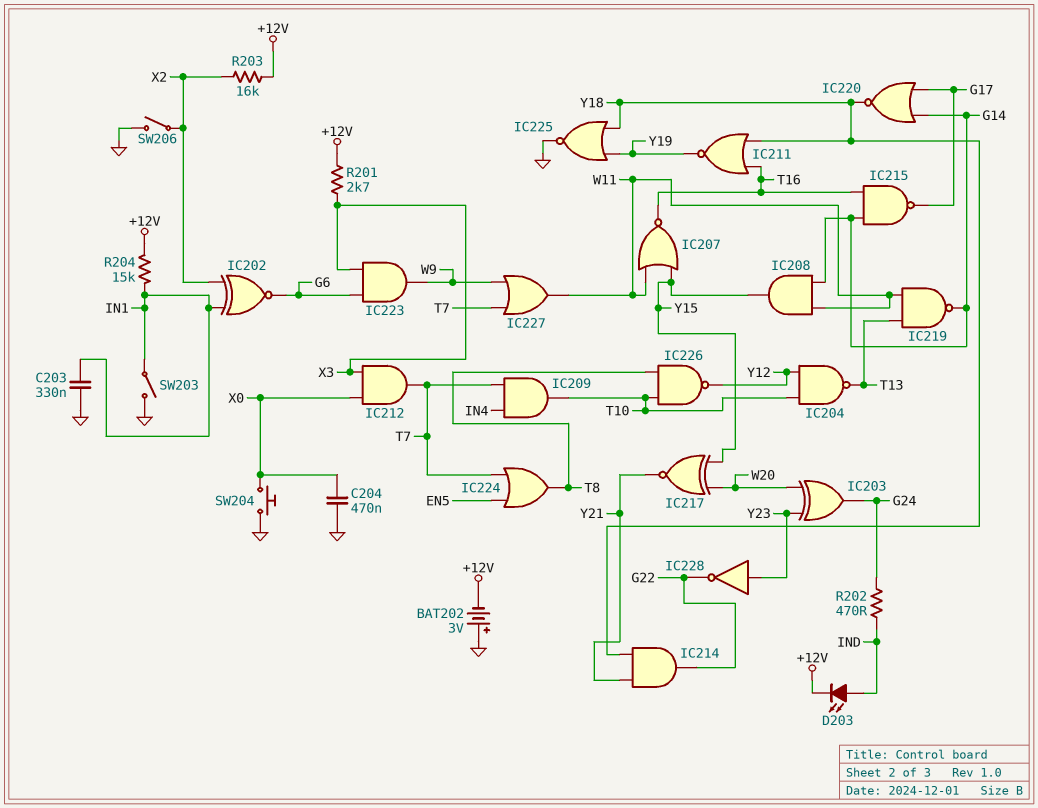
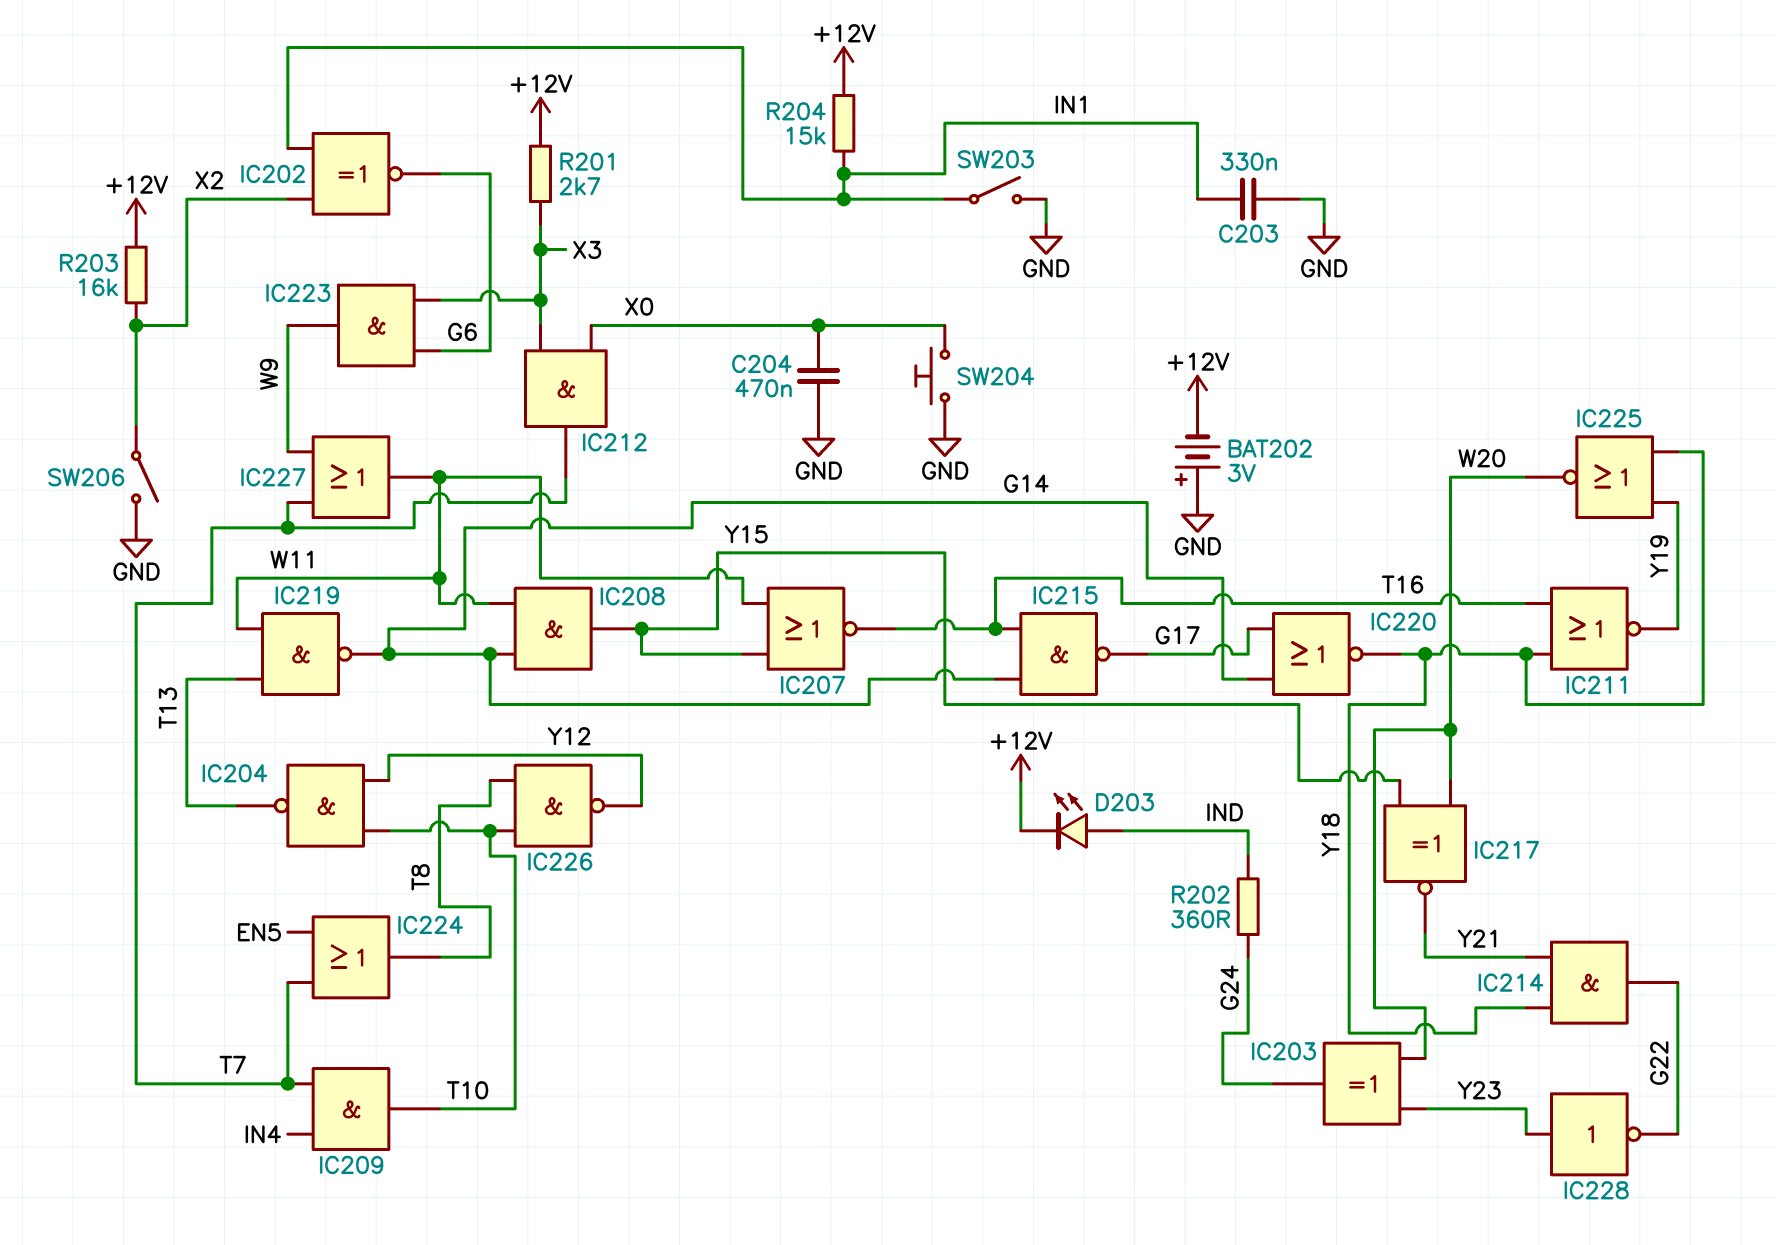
IC225: NOR (in Y18, in Y19, out GND) -> NOR (in Y18, in Y19, out W20)
R202: 470 (G24, IND) -> 360 (G24, IND)

